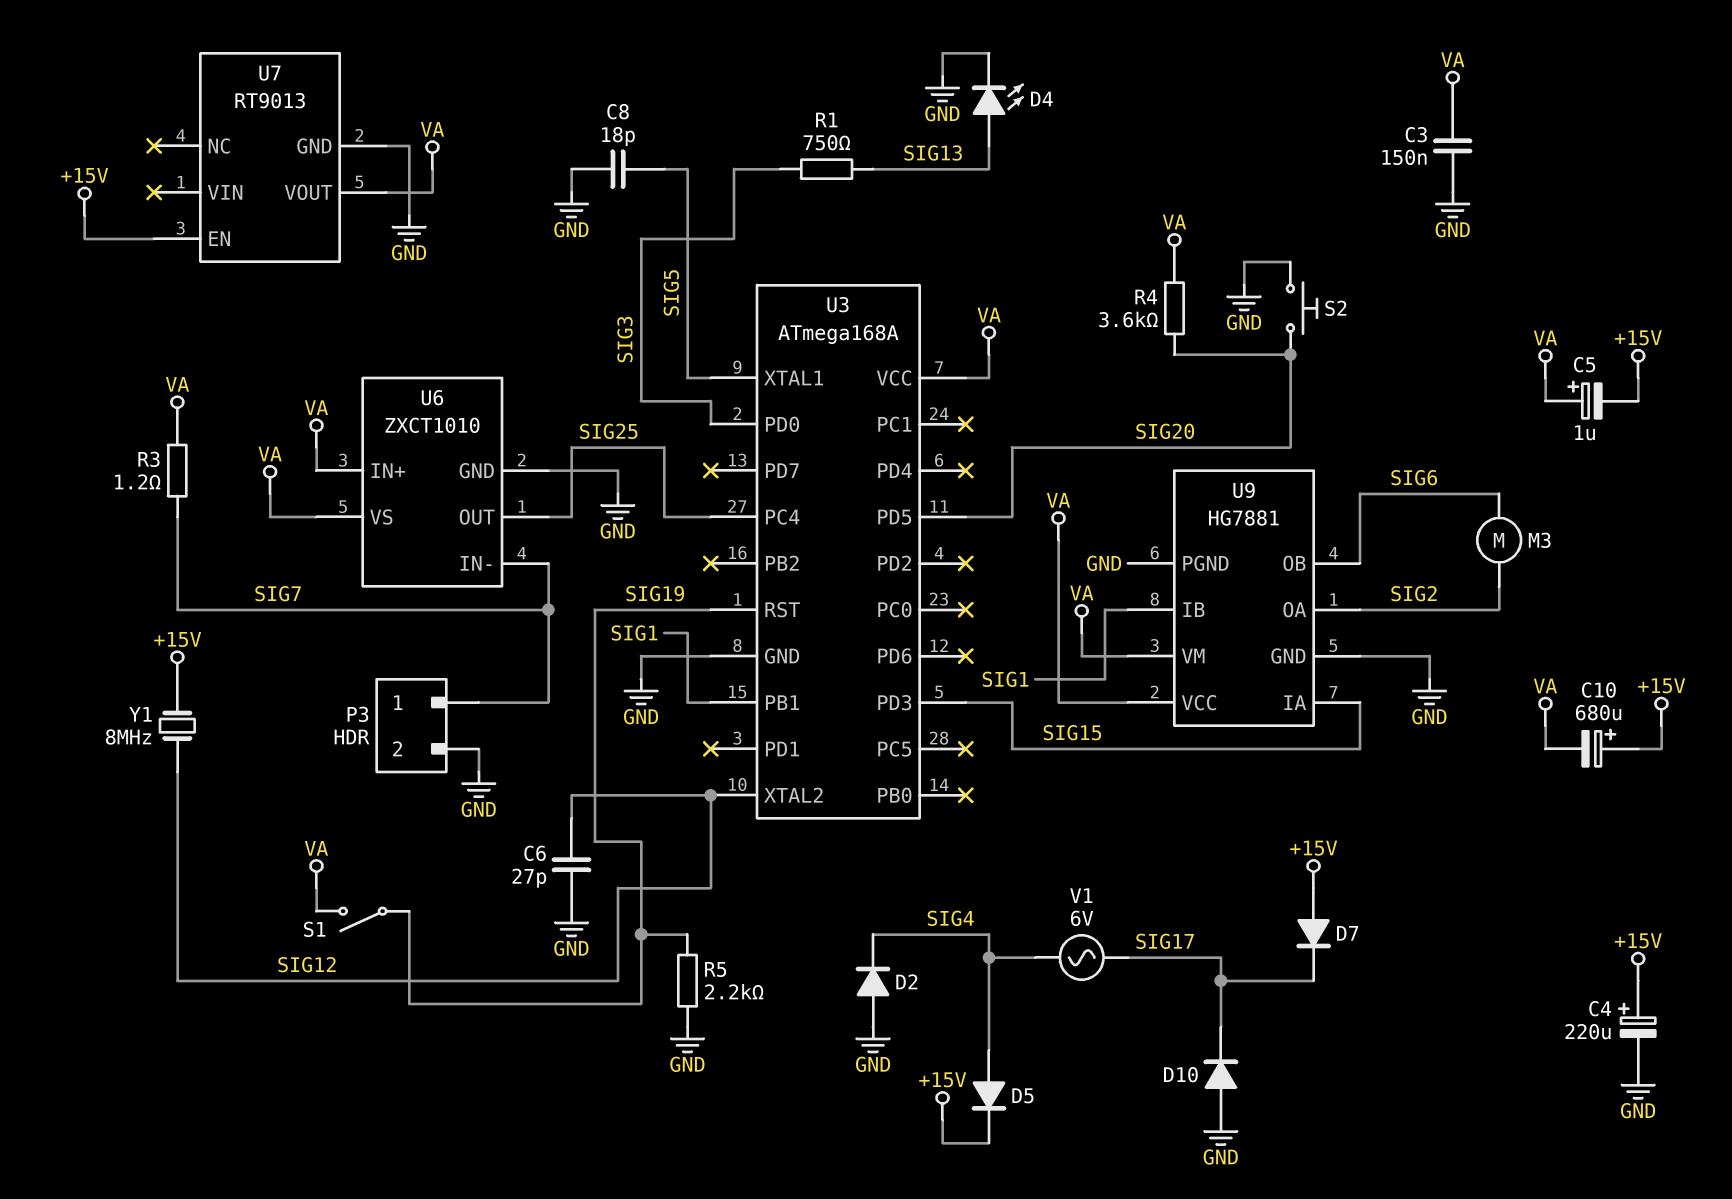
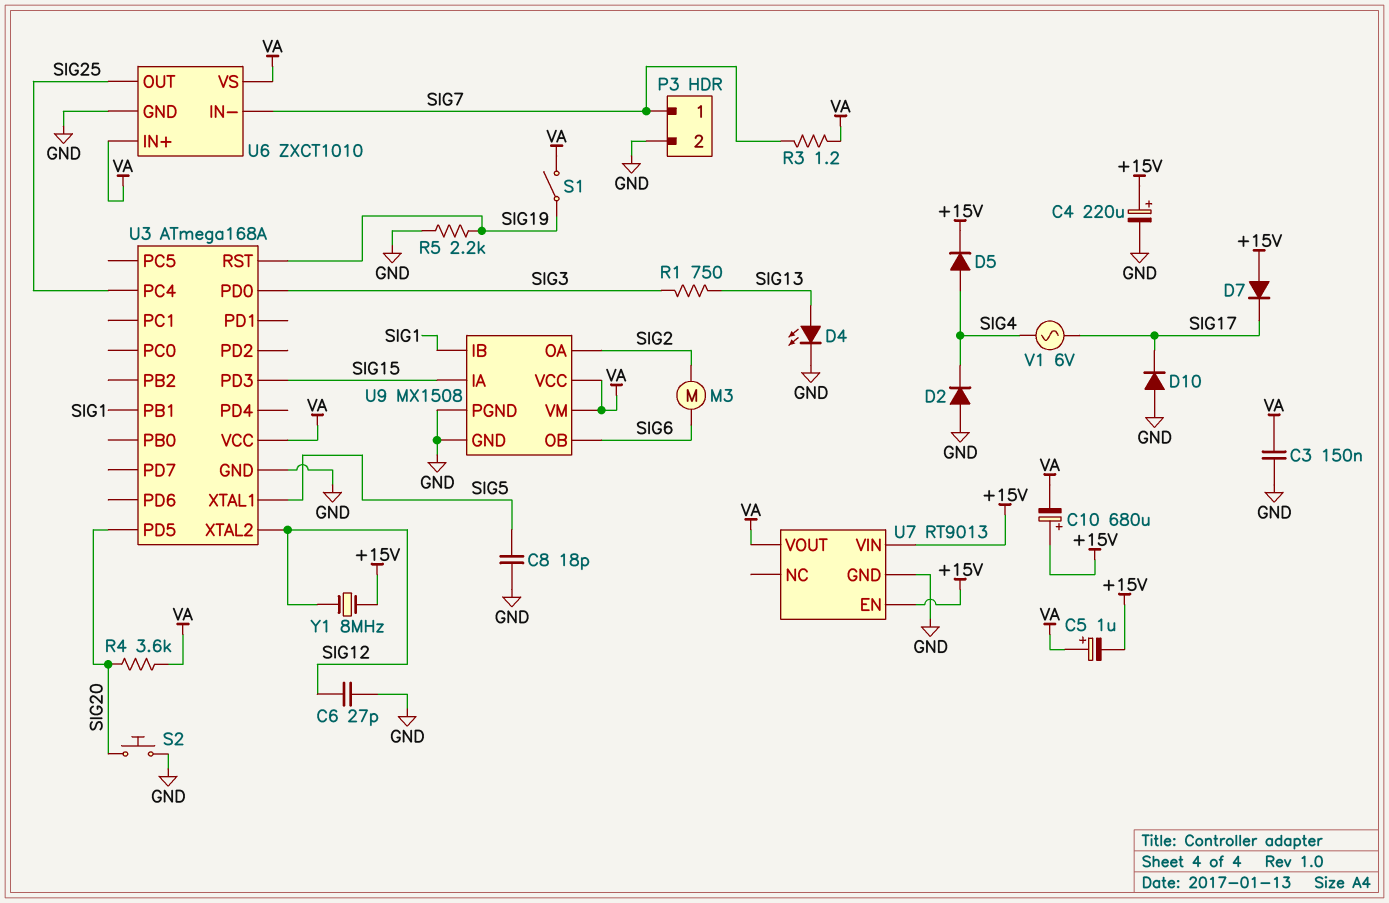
U7 pin VIN: none -> +15V
U9: HG7881 -> MX1508

